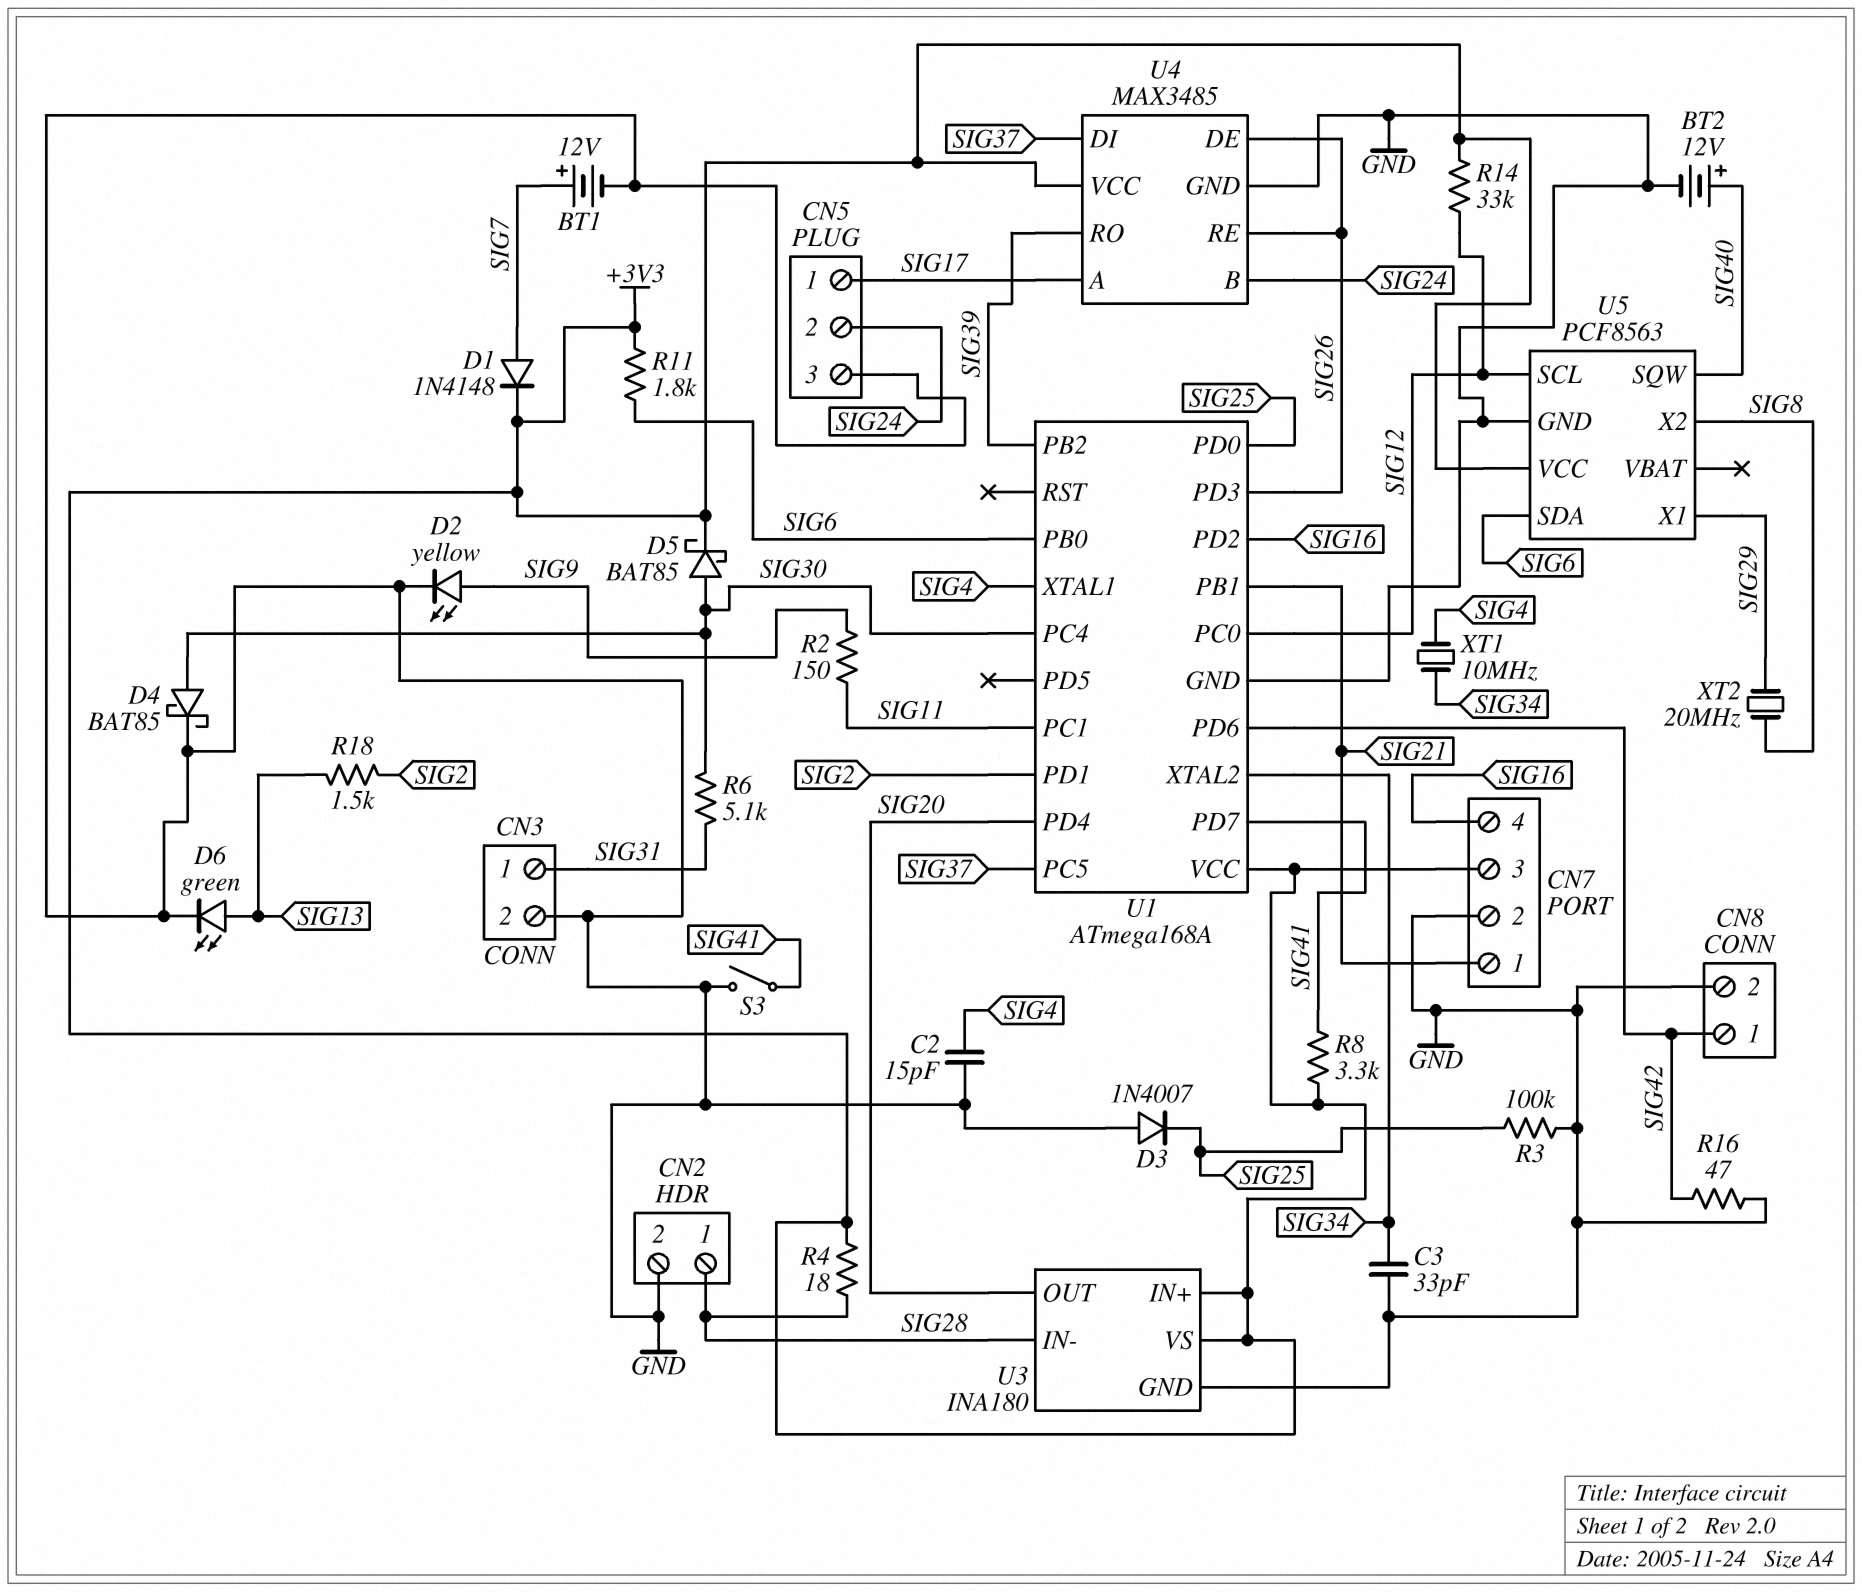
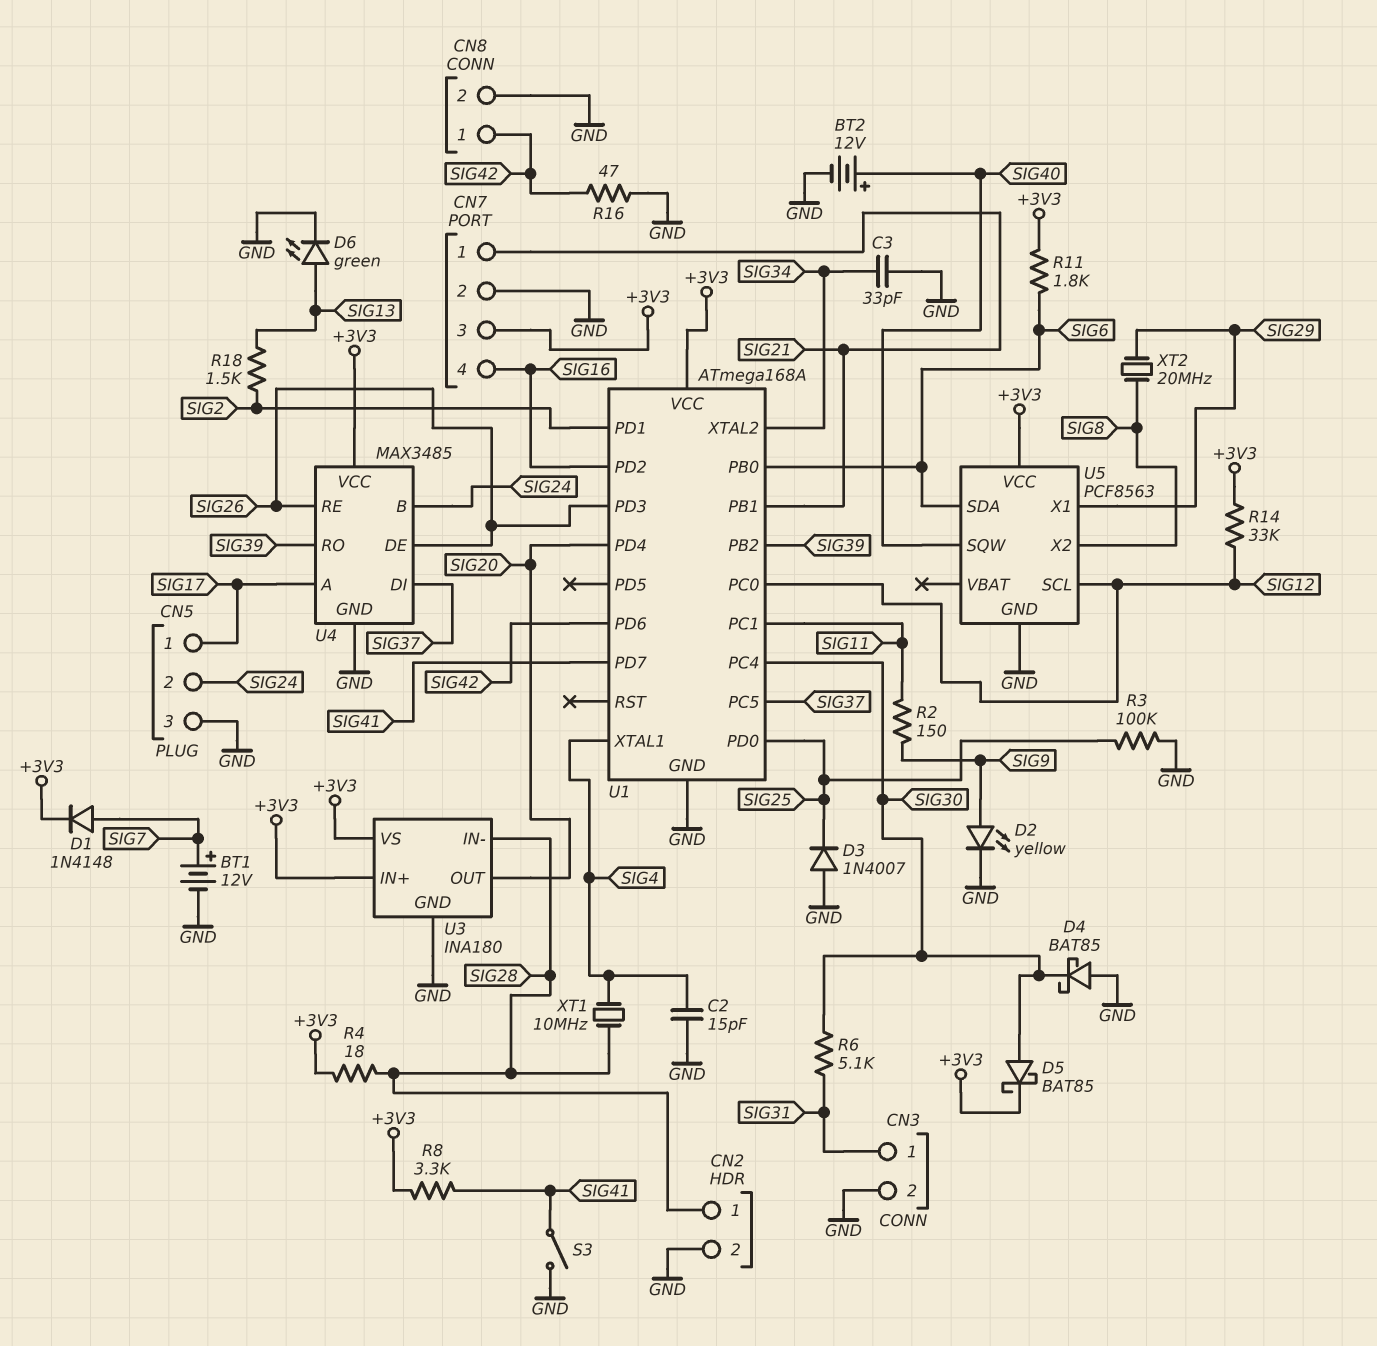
D4: schottky BAT85 (A SIG30, K GND) -> schottky BAT85 (A GND, K SIG30)
XT1: 10MHz (SIG4, SIG34) -> 10MHz (SIG4, SIG28)

